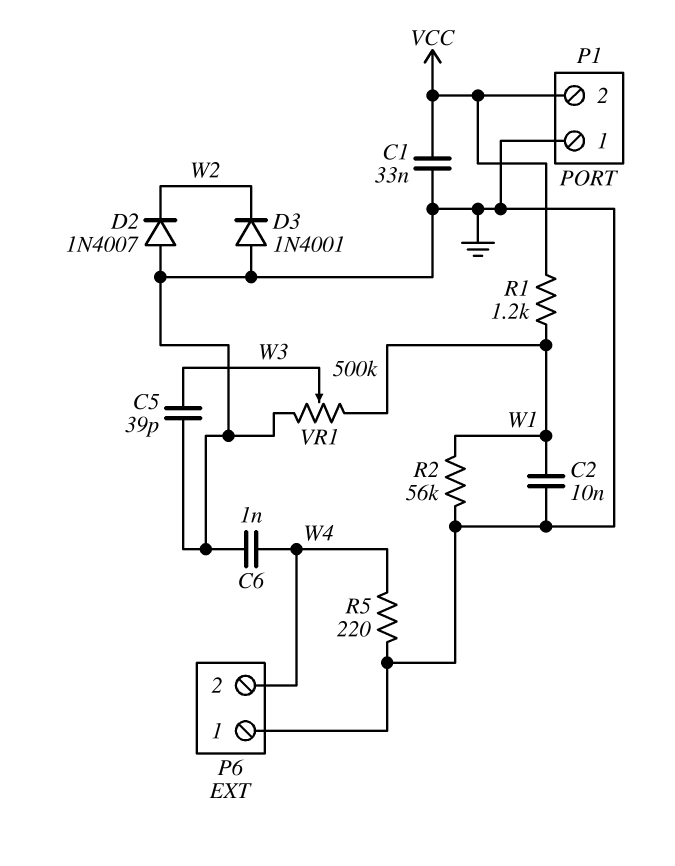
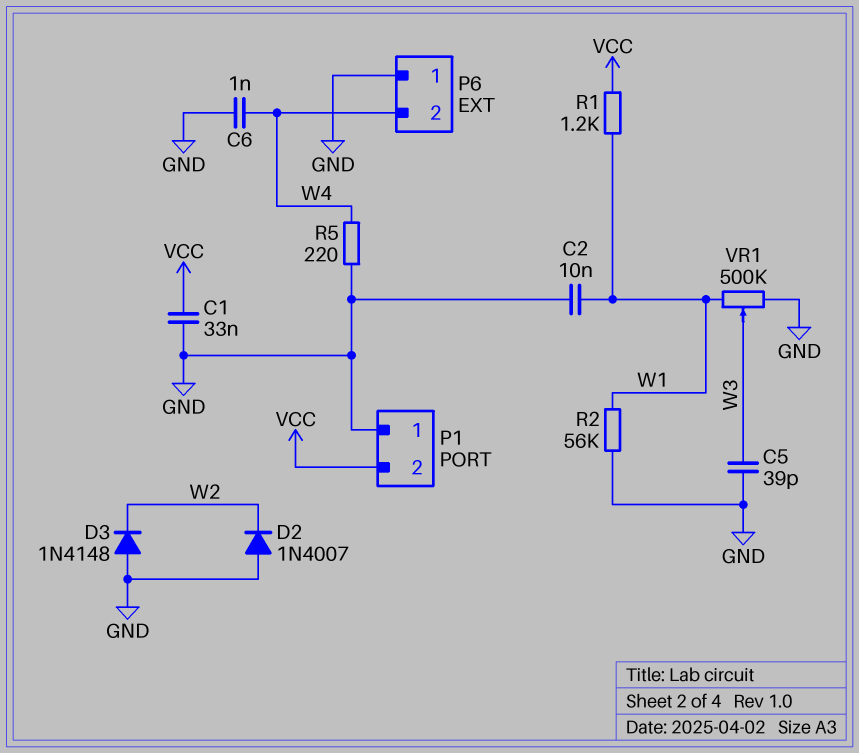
D3: diode 1N4001 (A GND, K W2) -> diode 1N4148 (A GND, K W2)

